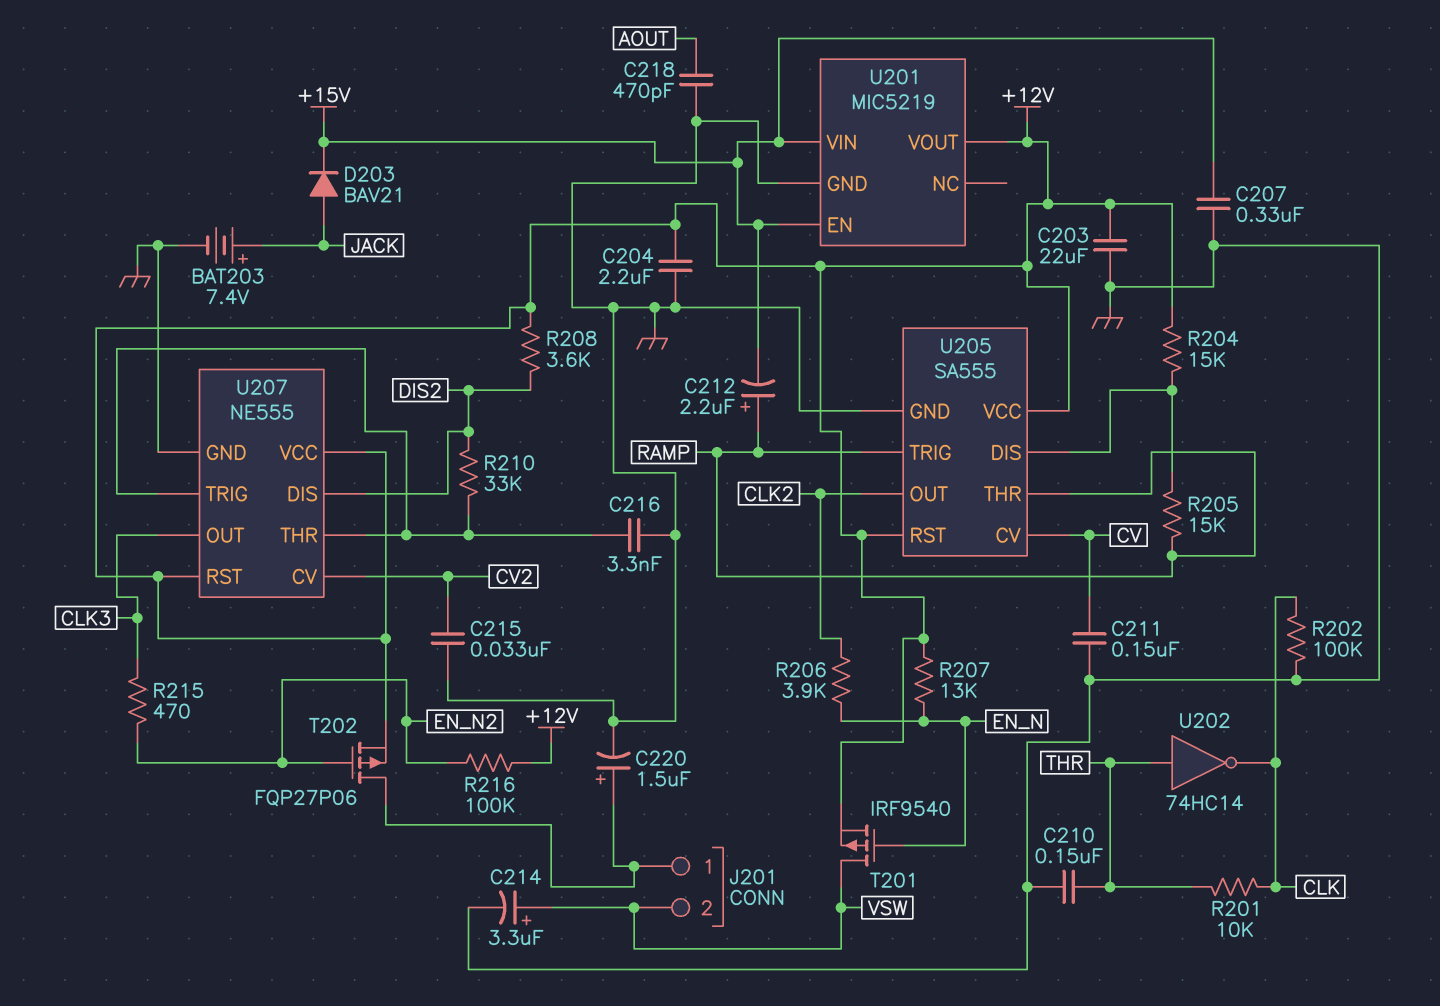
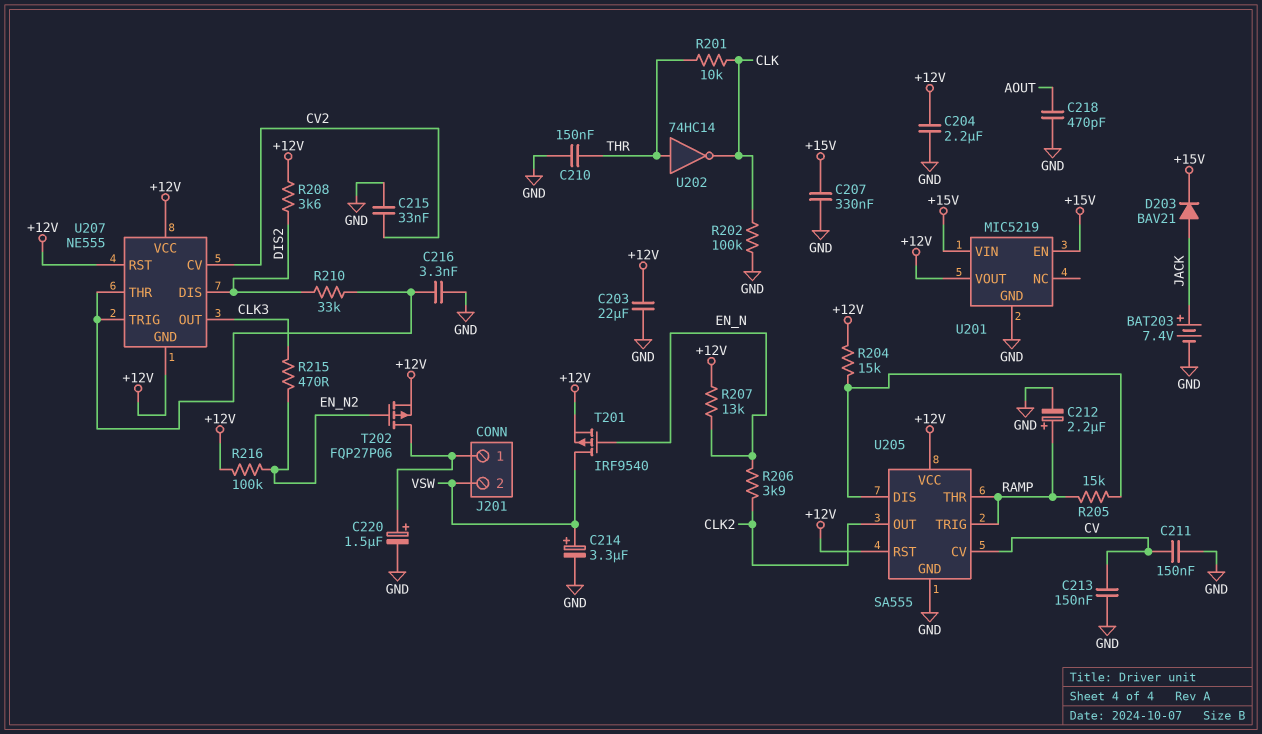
C212: 2.2uF (plus RAMP, minus +15V) -> 2.2uF (plus RAMP, minus GND)
C213: none -> 150nF (CV, GND)
U207 pin GND: GND -> +12V

